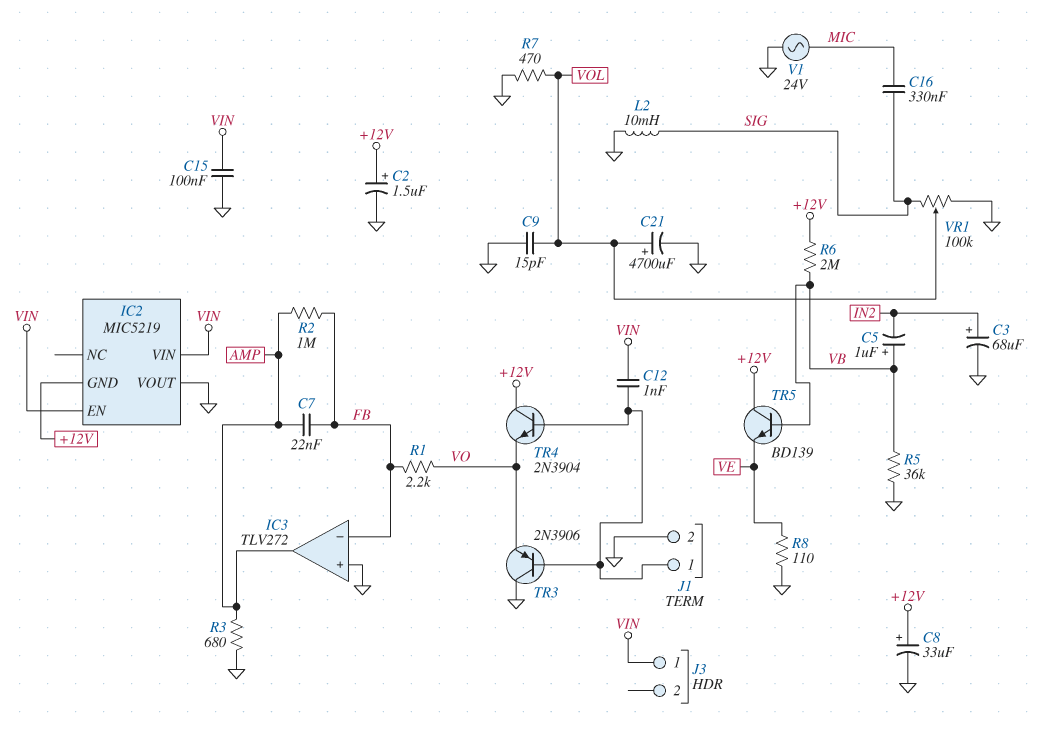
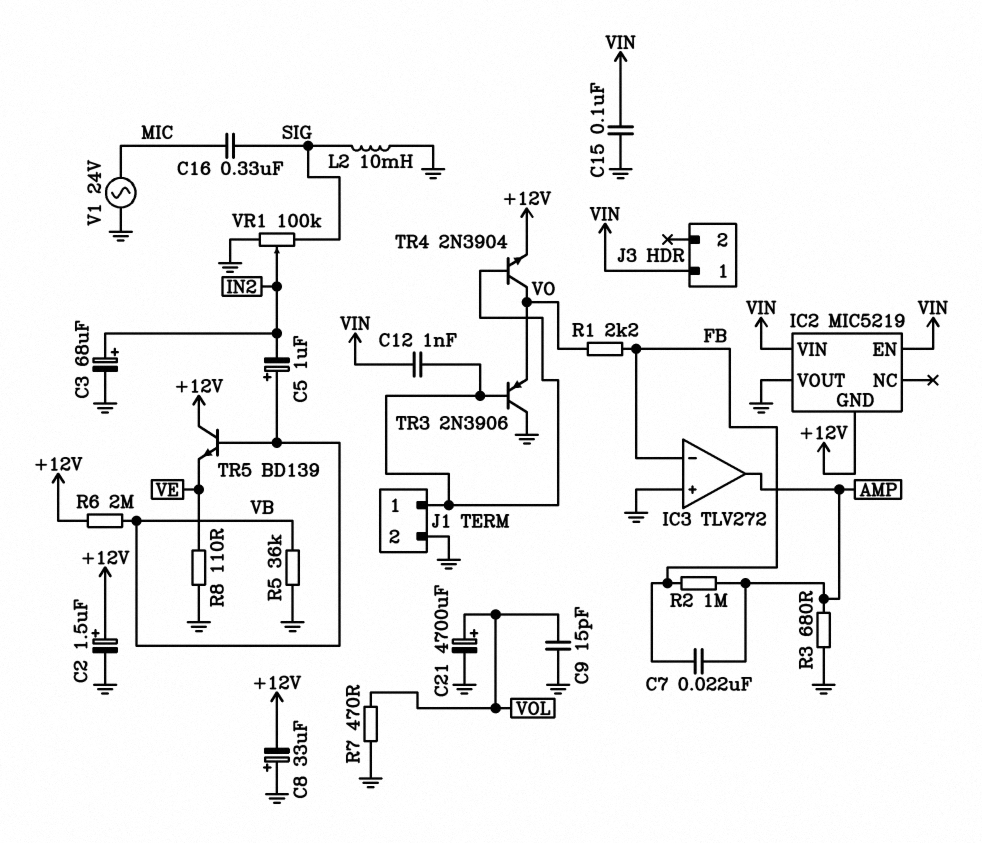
C8: 33uF (plus +12V, minus GND) -> 33uF (plus GND, minus +12V)
TR4: NPN 2N3904 (B J1/1, C +12V, E VO) -> NPN 2N3904 (B J1/1, C VO, E +12V)
VR1: 100k (GND, SIG, wiper VOL) -> 100k (GND, SIG, wiper IN2)

